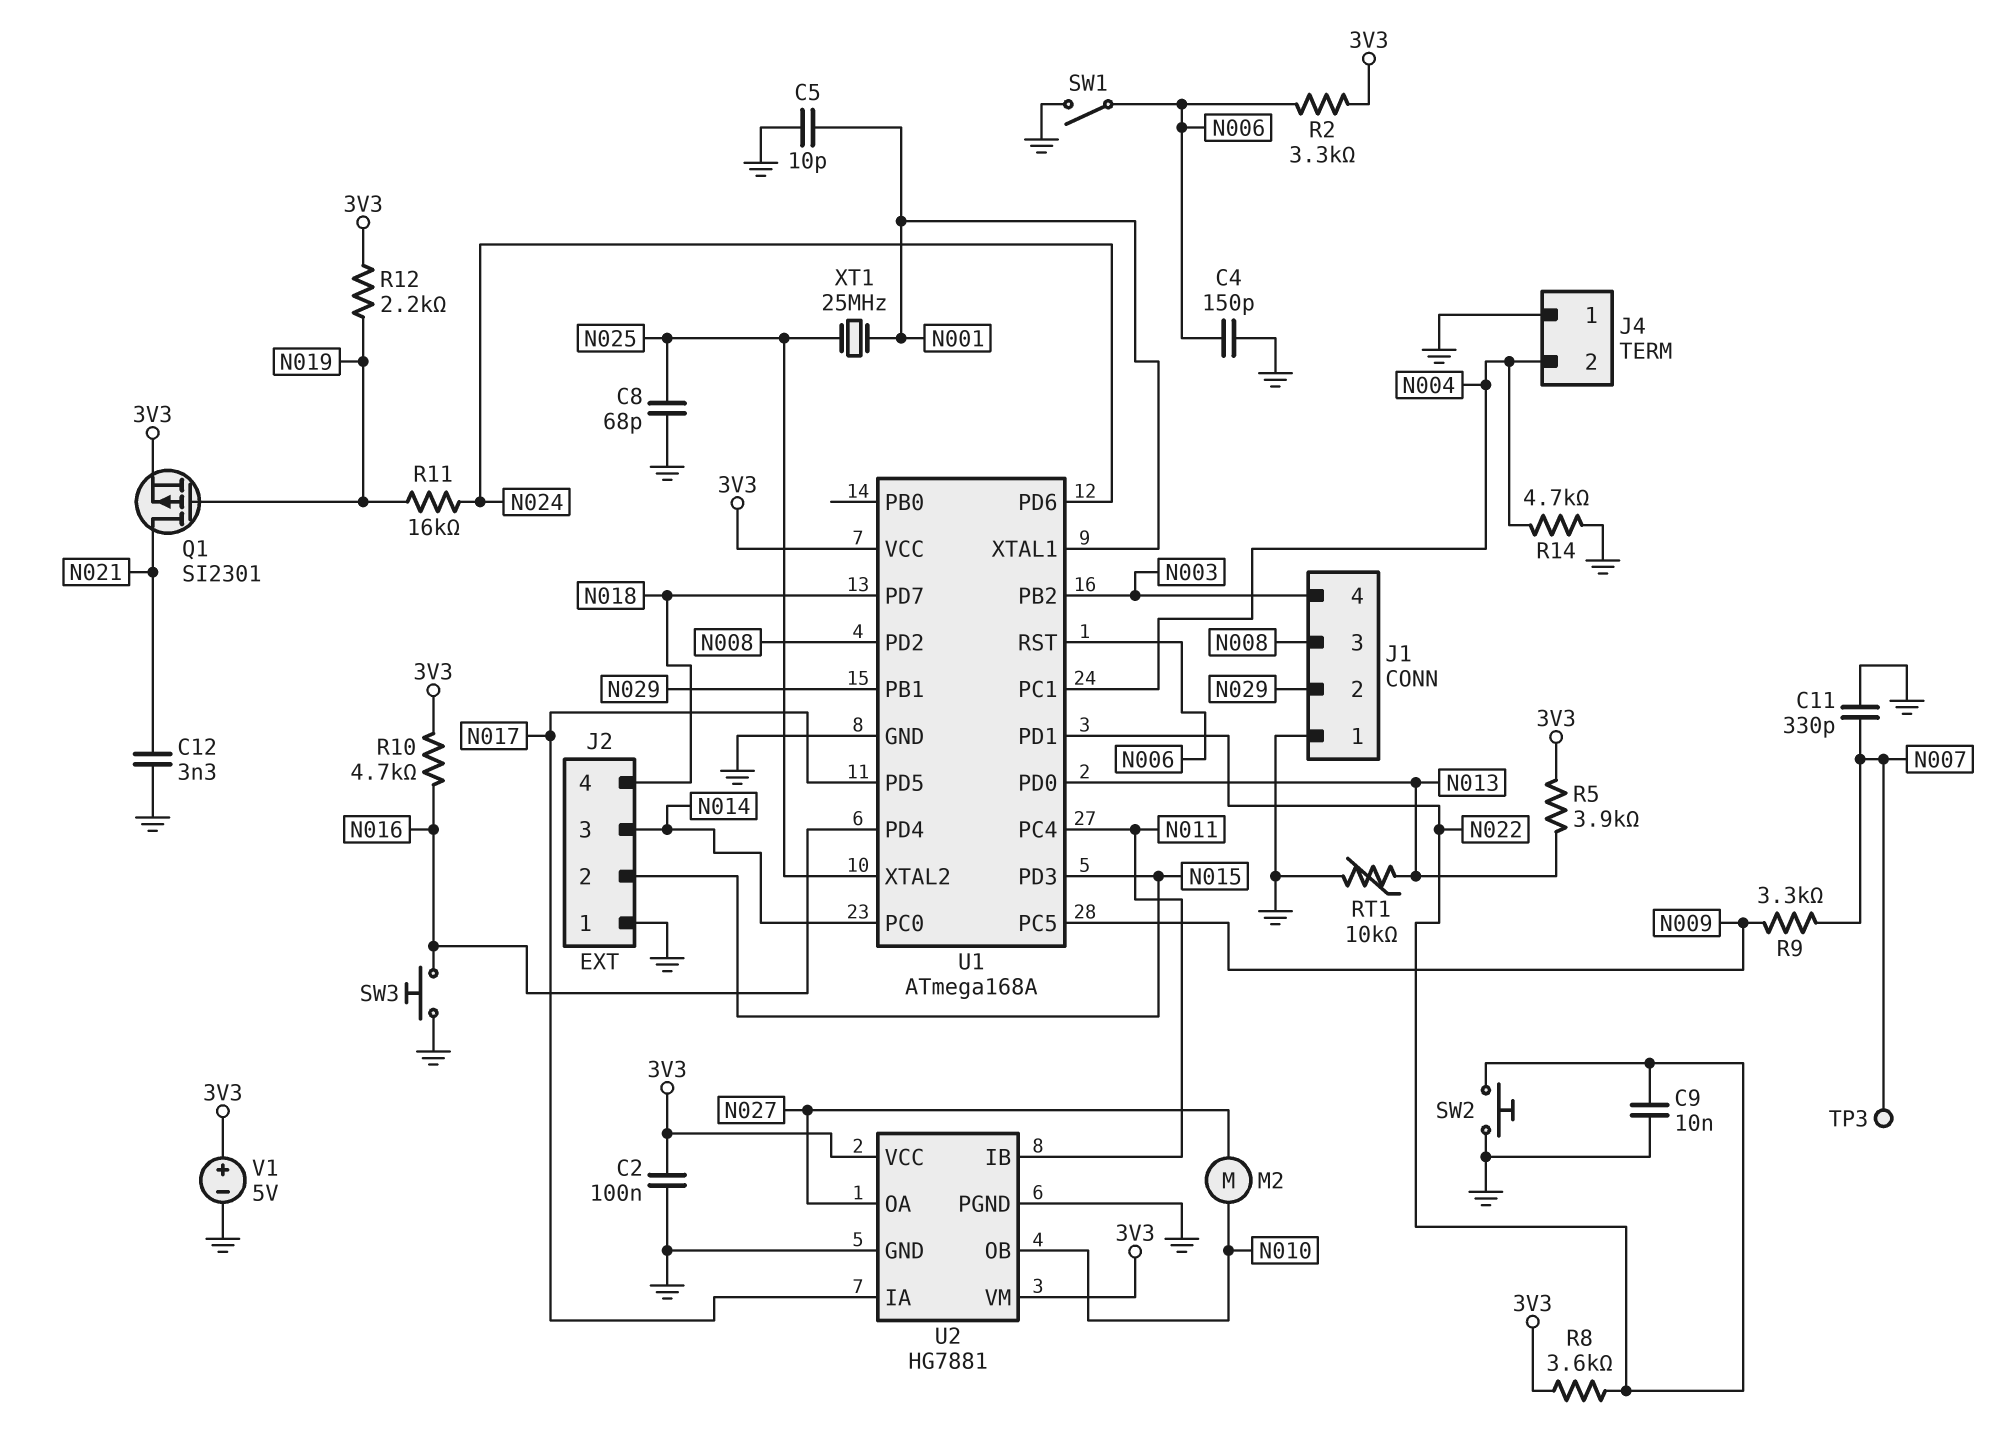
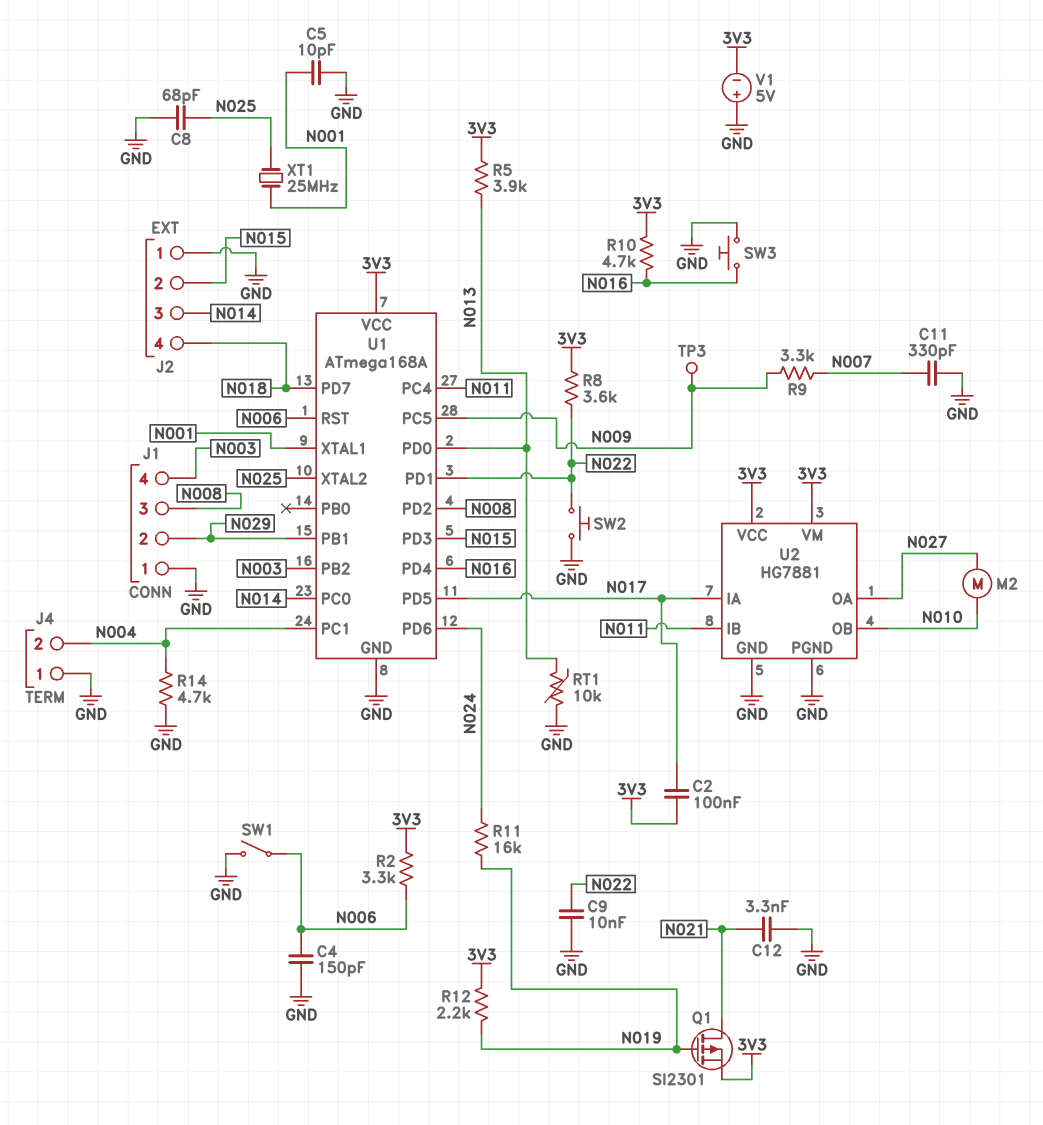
C2: 100nF (3V3, GND) -> 100nF (3V3, N017)
TP3: test point (N007) -> test point (N009)
V1: 5V (plus 3V3, minus GND) -> 5V (plus GND, minus 3V3)

